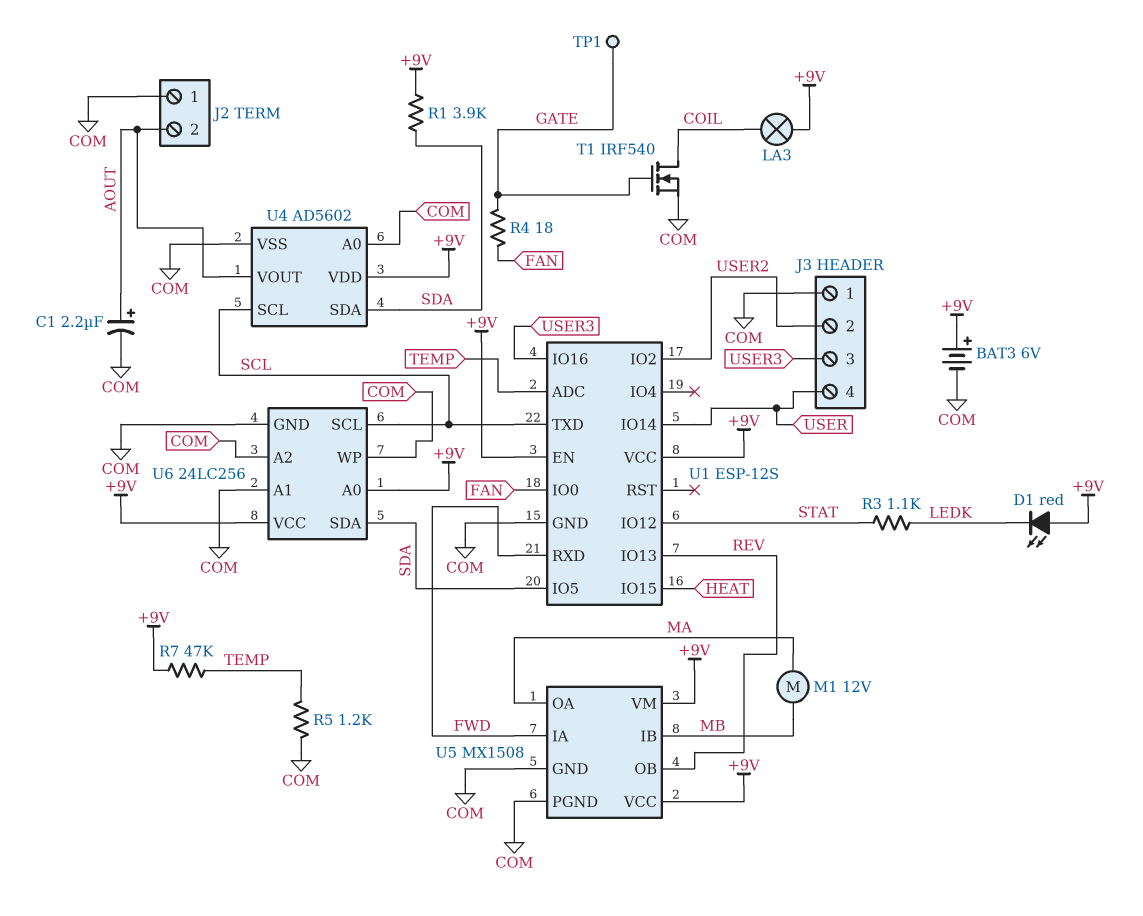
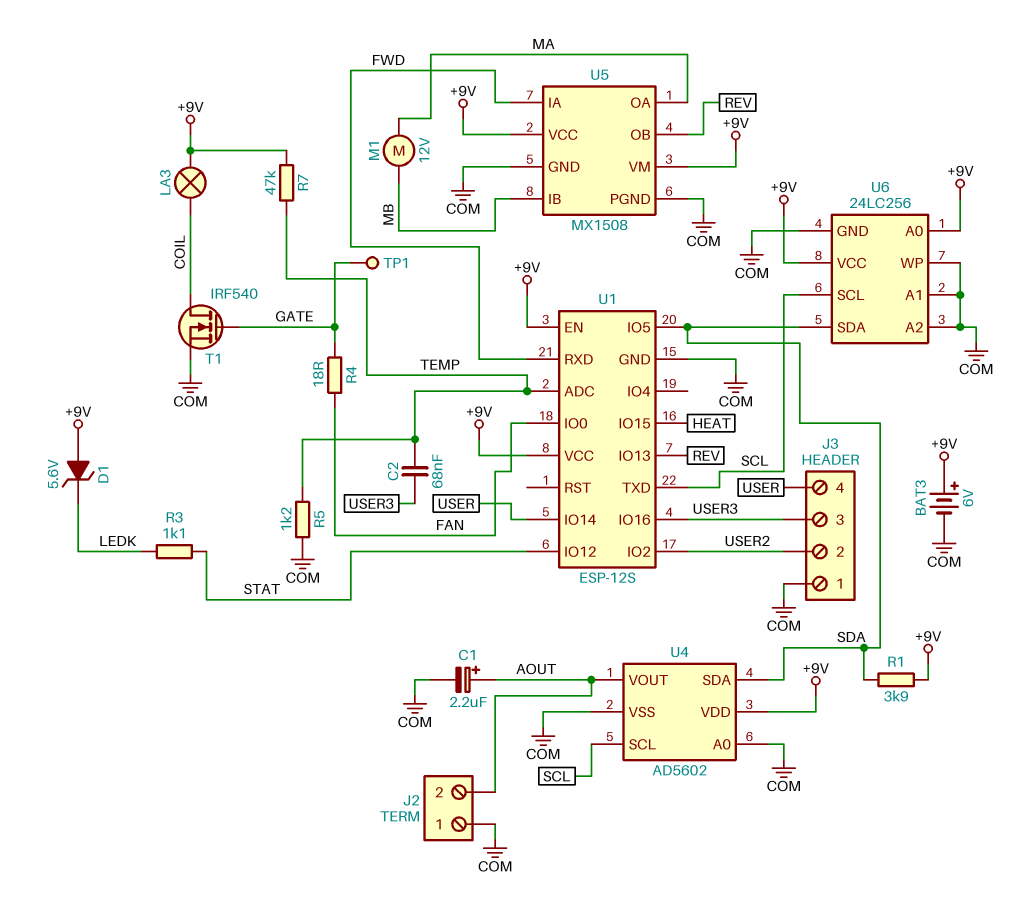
C2: none -> 68nF (TEMP, USER3)
D1: LED red (A +9V, K LEDK) -> zener 5.6V (A +9V, K LEDK)

